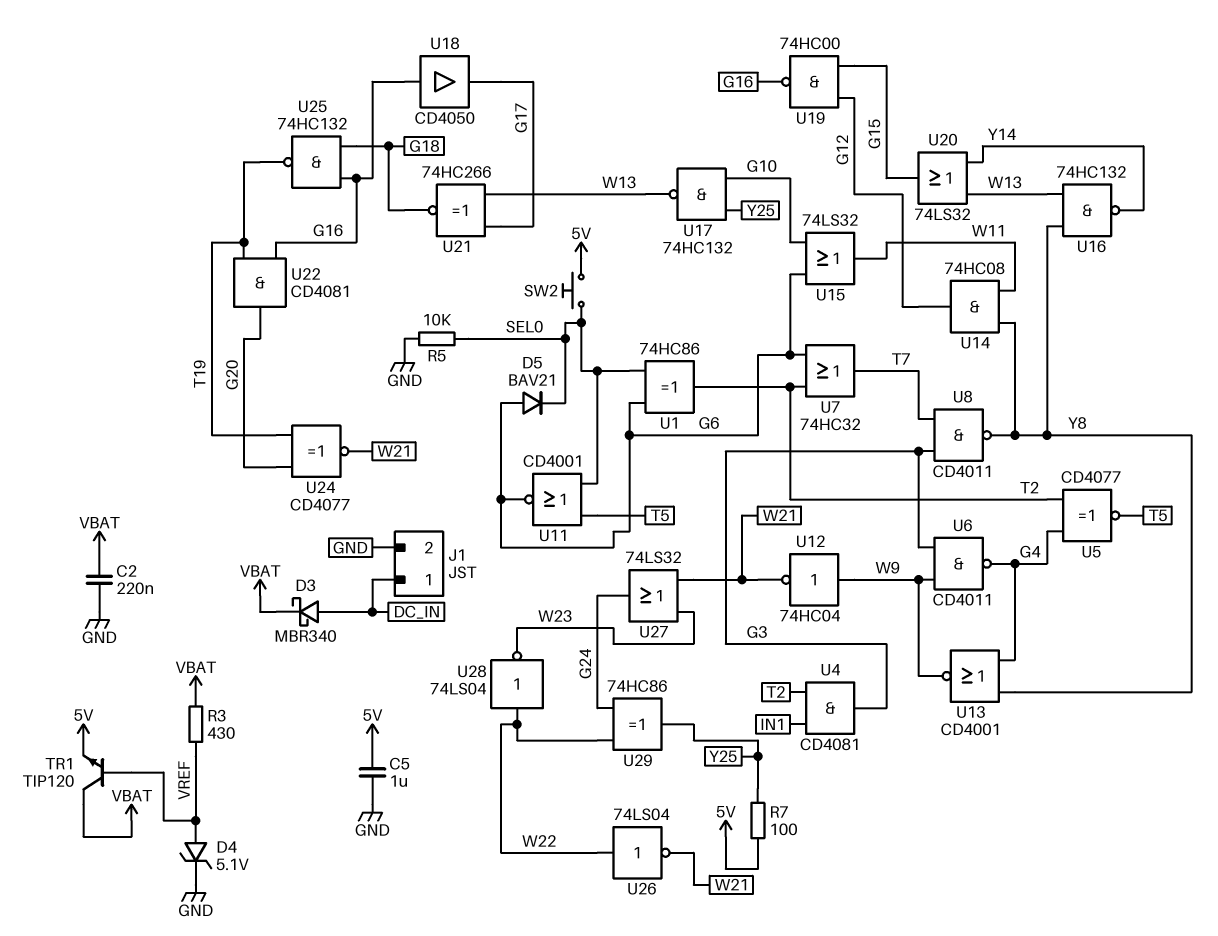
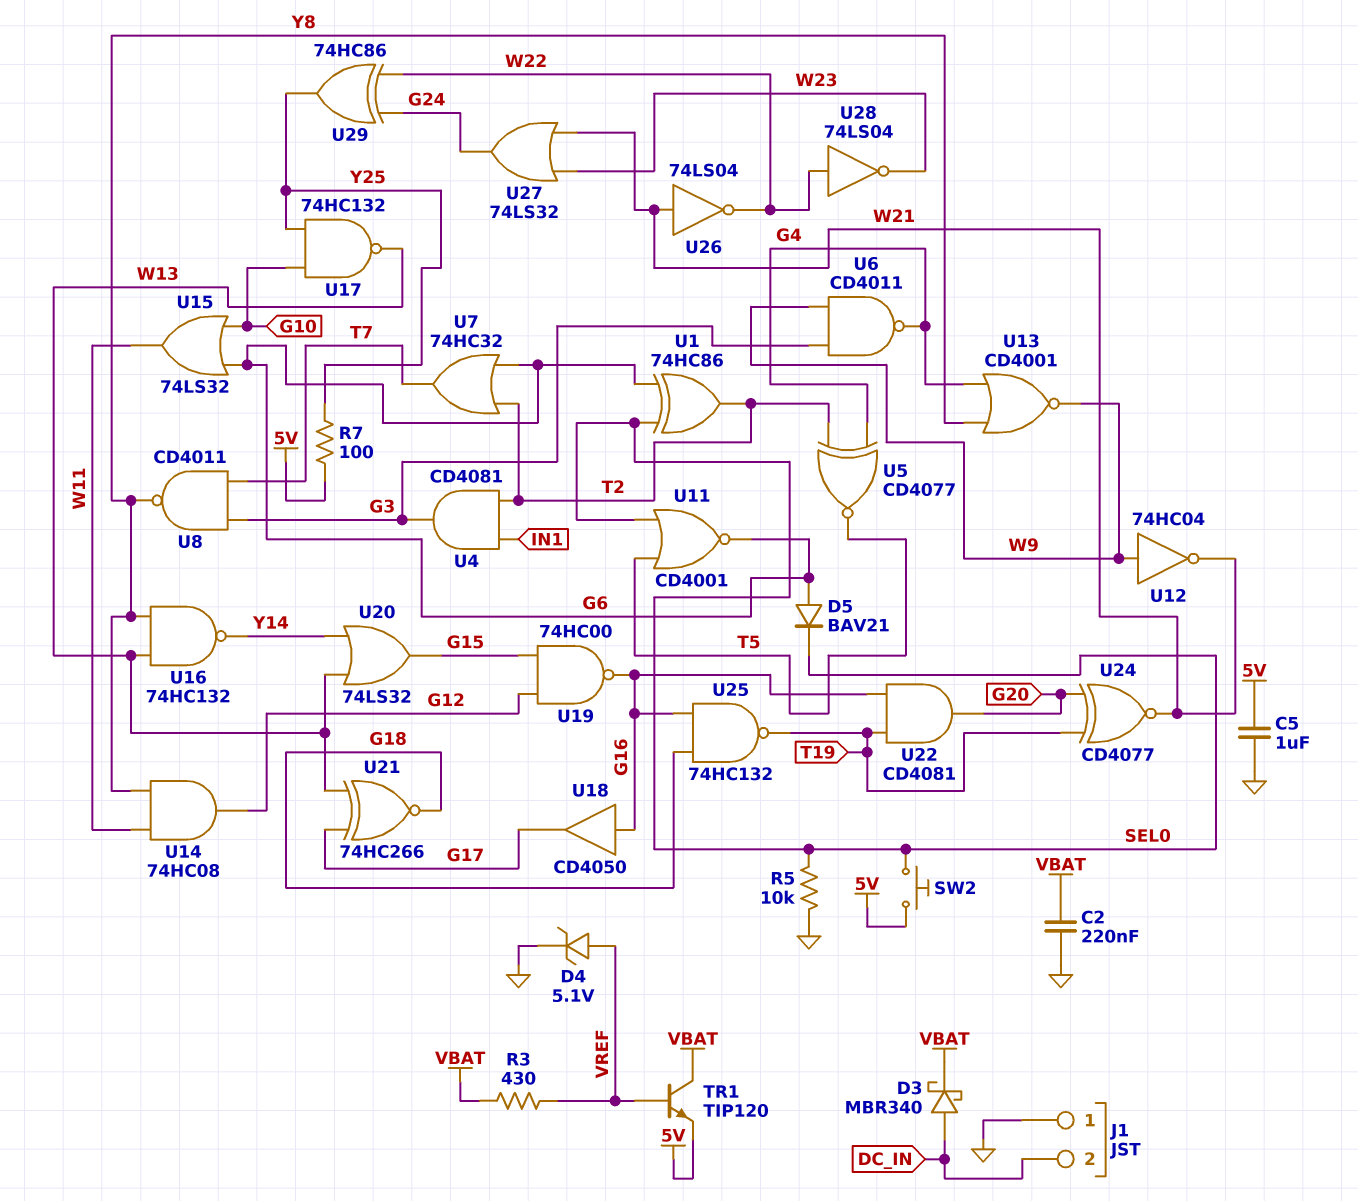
J1 pin 1: DC_IN -> GND
J1 pin 2: GND -> DC_IN
U26: NOT 74LS04 (in W22, out W21) -> NOT 74LS04 (in W21, out W22)

